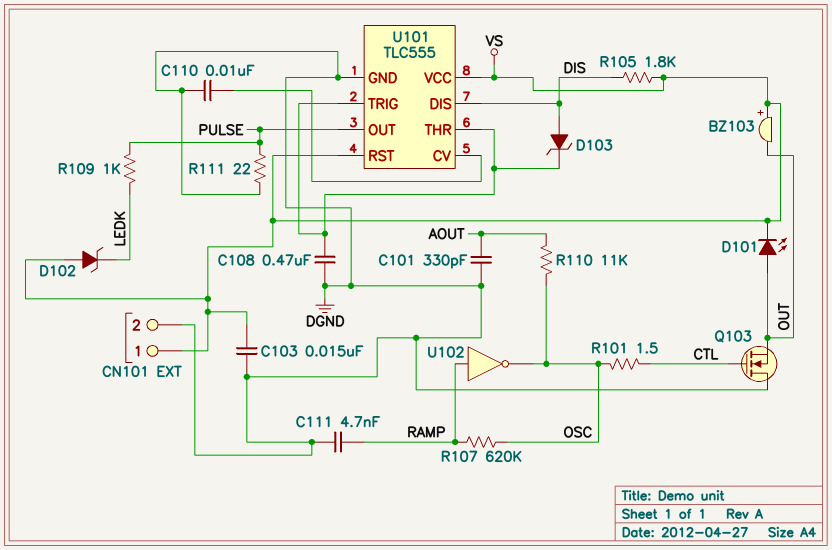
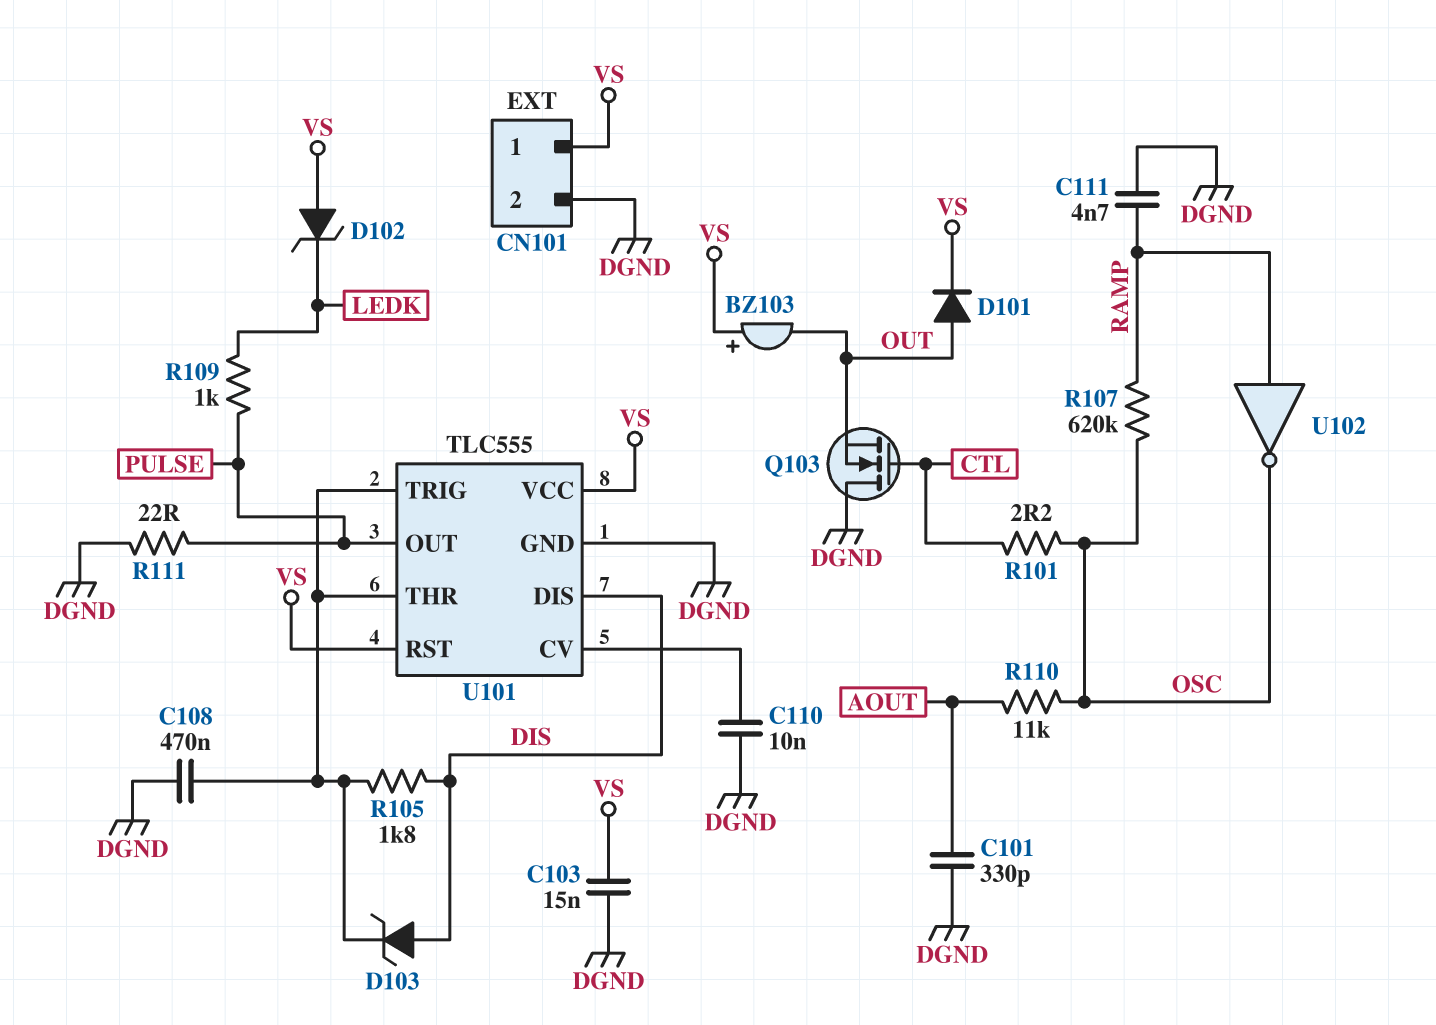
D101: LED (A OUT, K VS) -> diode (A OUT, K VS)
R101: 1.5 (CTL, OSC) -> 2.2 (CTL, OSC)
R105: 1.8k (DIS, VS) -> 1.8k (DIS, U101/THR)

